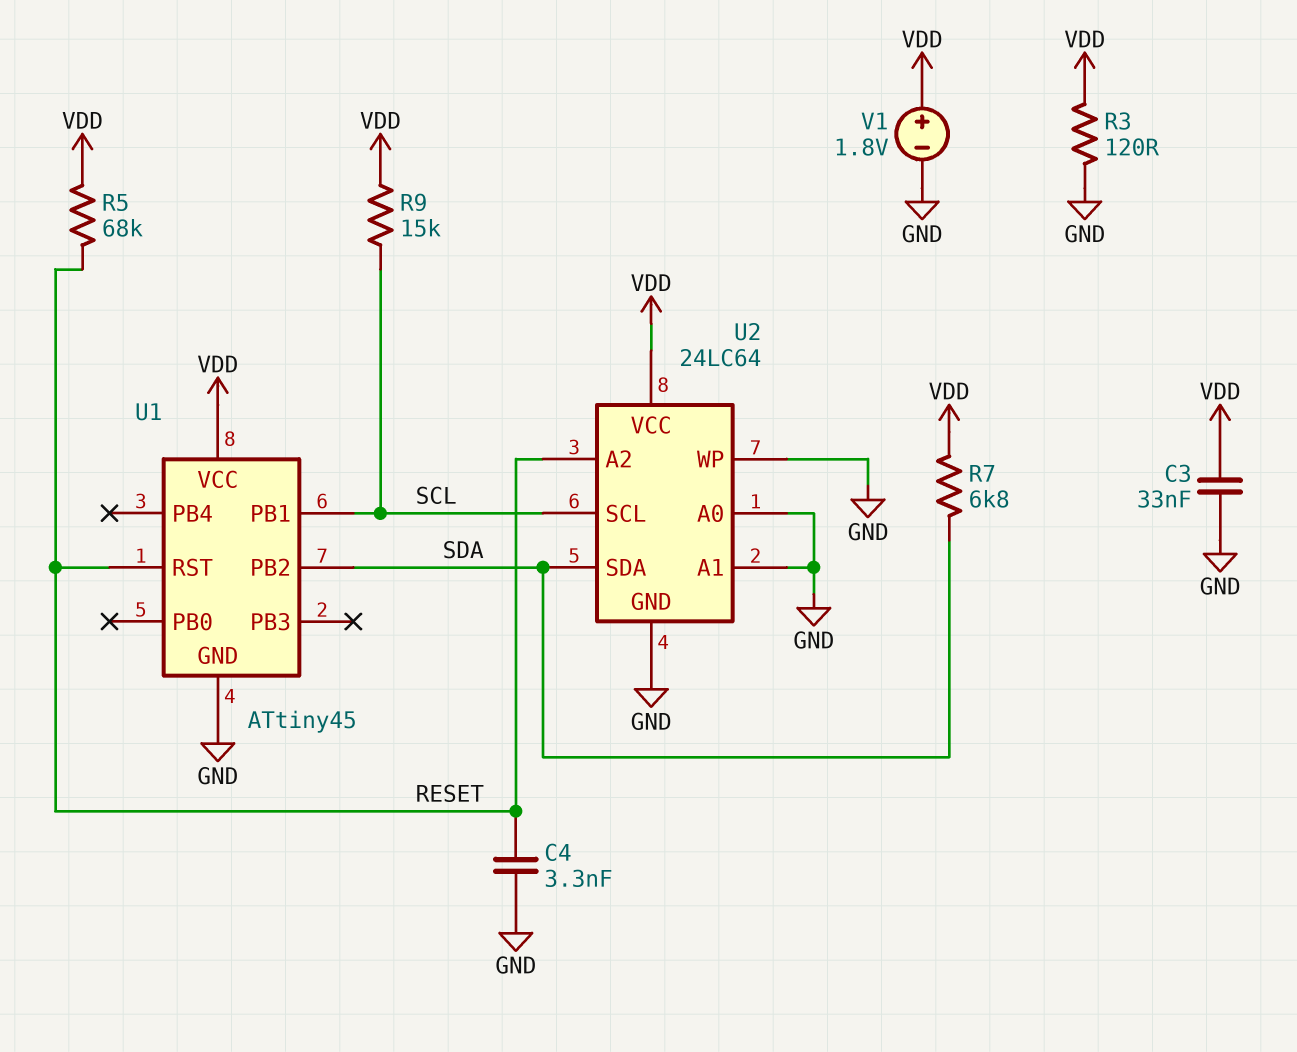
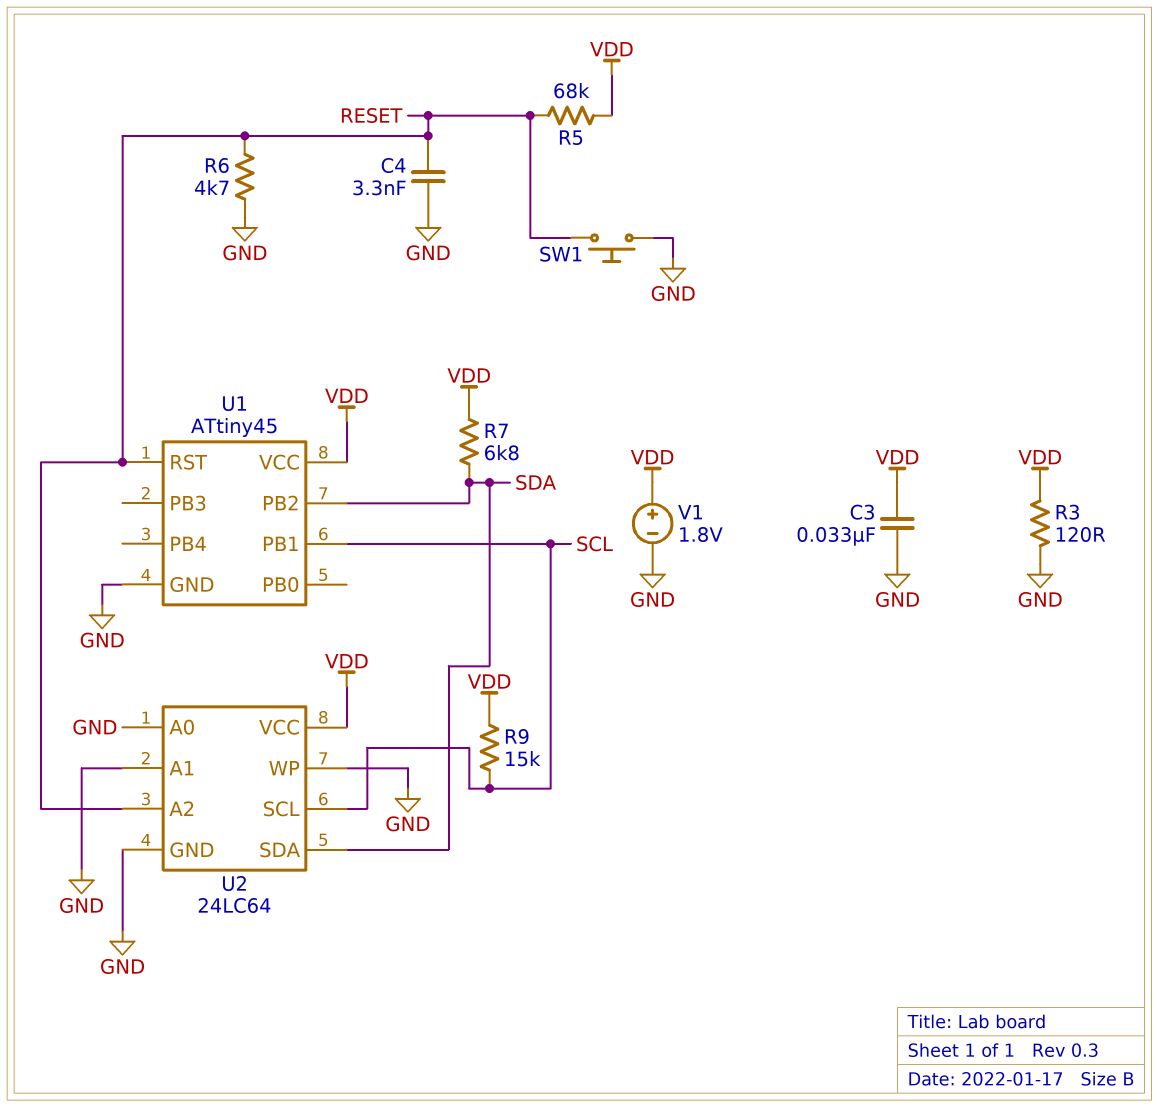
R6: none -> 4.7k (GND, RESET)
SW1: none -> button (GND, RESET)

